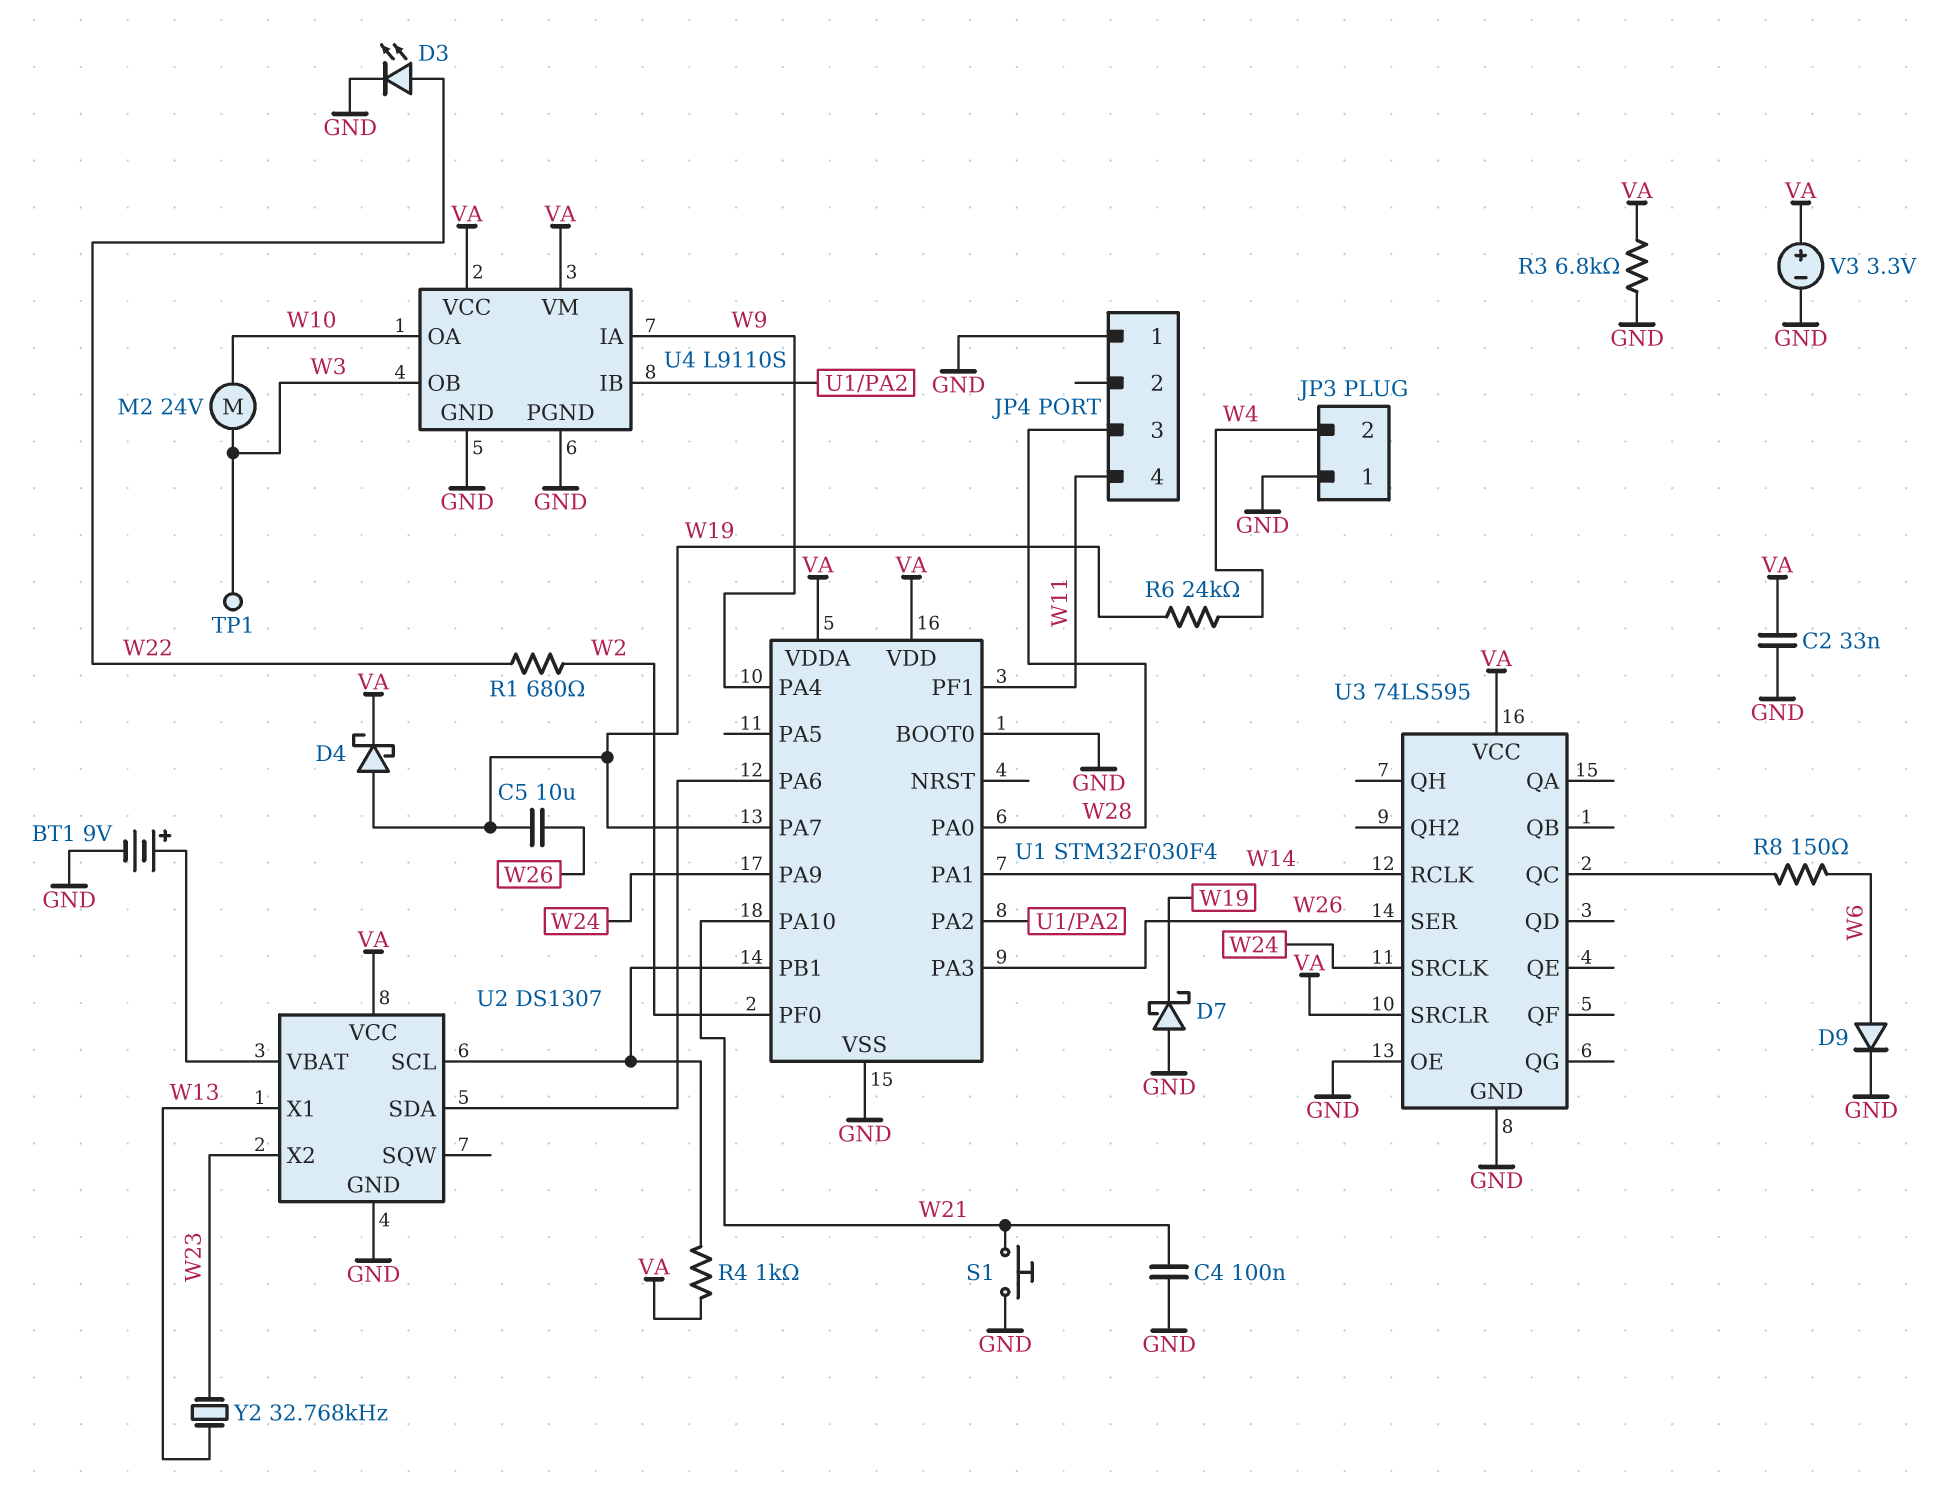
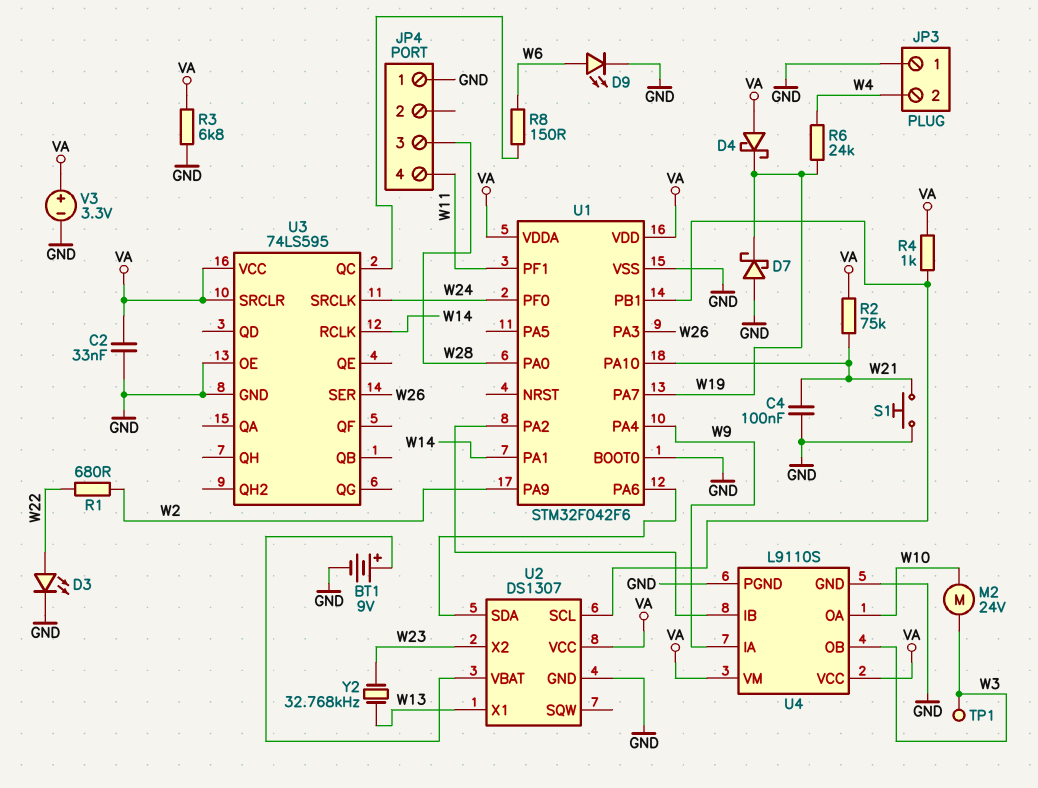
C5: 10uF (W19, W26) -> none
D4: schottky (A W19, K VA) -> schottky (A VA, K W19)
D9: diode (A W6, K GND) -> LED (A W6, K GND)
R2: none -> 75k (VA, W21)
U1: STM32F030F4 -> STM32F042F6
U1 pin PA9: W24 -> W2
U1 pin PF0: W2 -> W24

